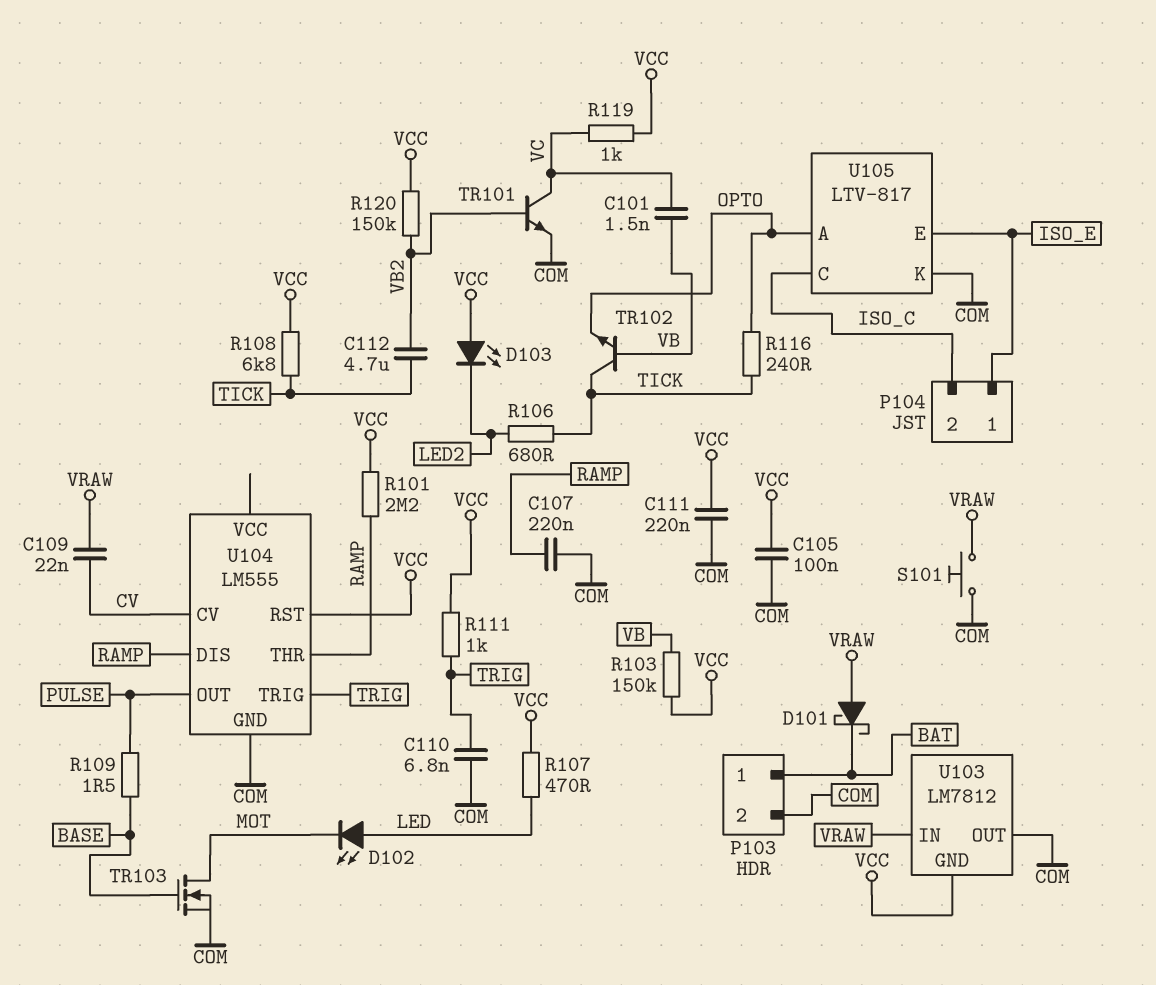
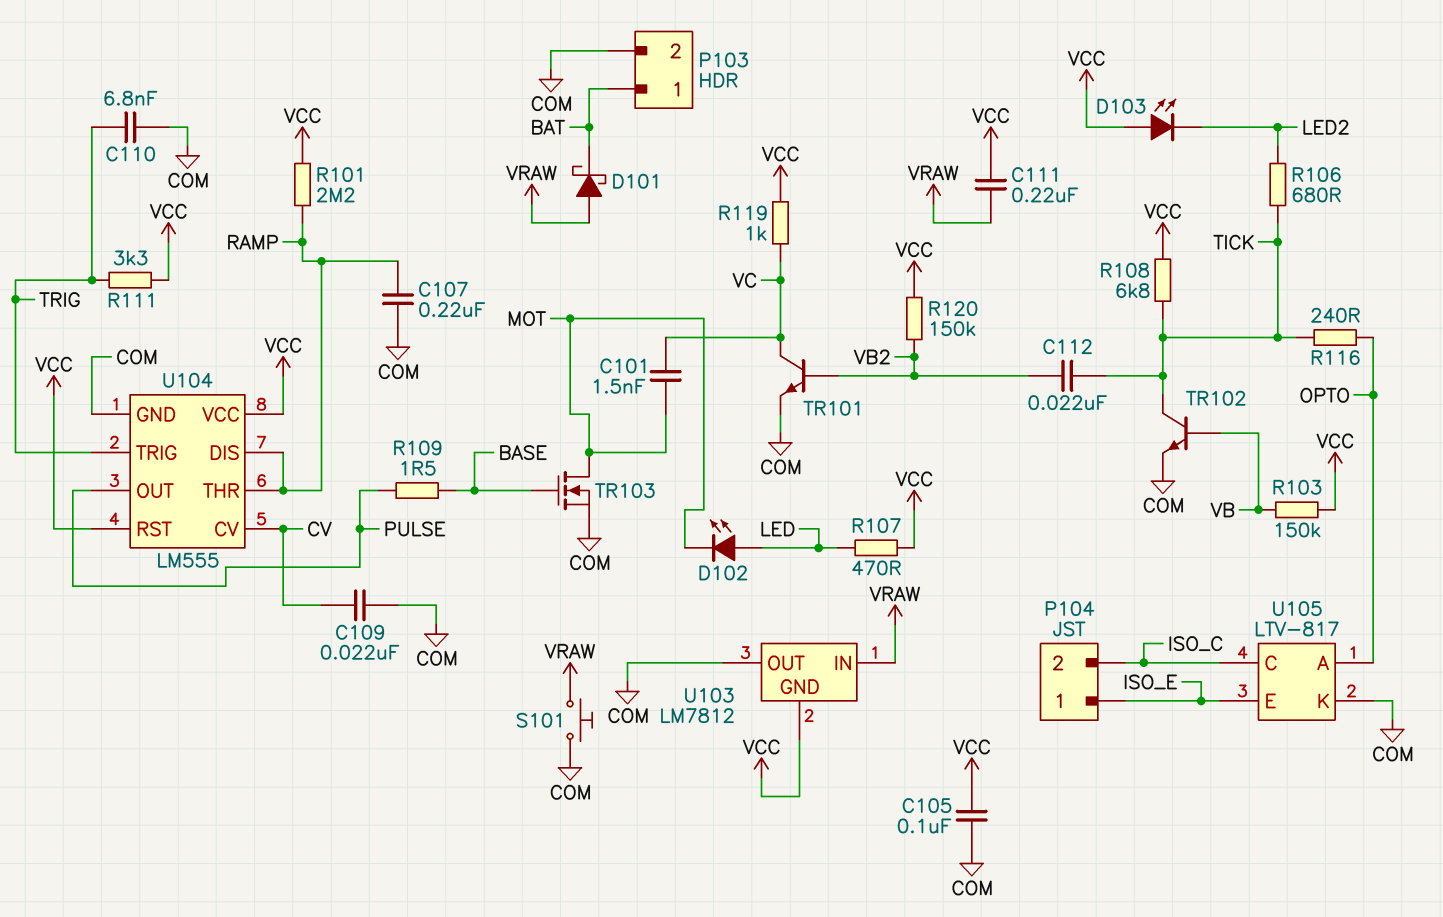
C101: 1.5nF (VB, VC) -> 1.5nF (MOT, VC)
C109: 22nF (CV, VRAW) -> 22nF (COM, CV)
C111: 220nF (COM, VCC) -> 220nF (VCC, VRAW)
C112: 4.7uF (TICK, VB2) -> 22nF (TICK, VB2)
R111: 1k (TRIG, VCC) -> 3.3k (TRIG, VCC)
TR102: NPN (B VB, C TICK, E OPTO) -> NPN (B VB, C TICK, E COM)
U104 pin VCC: none -> VCC

